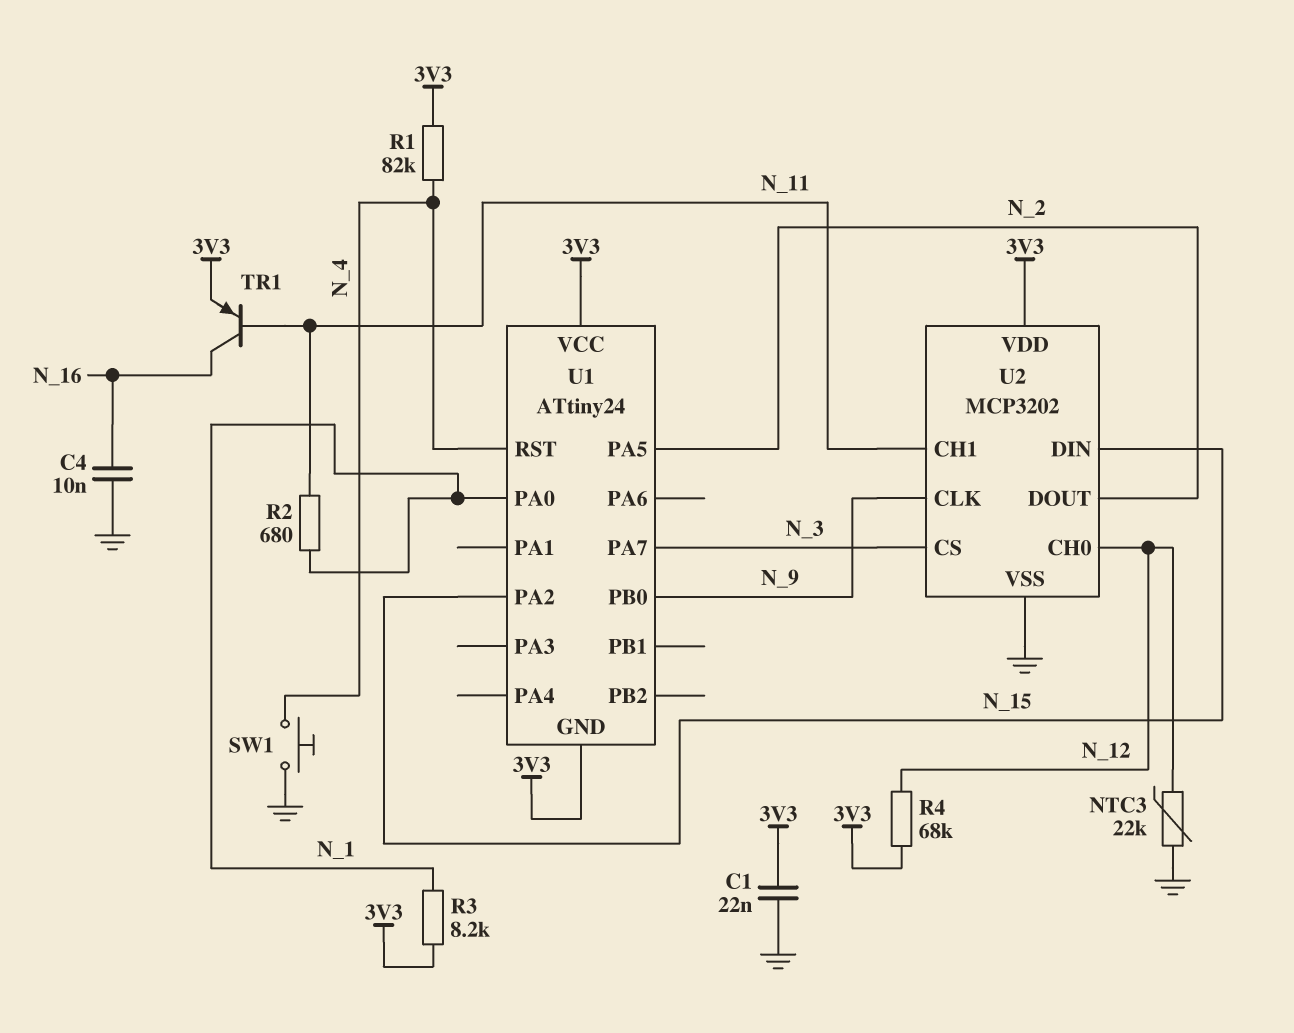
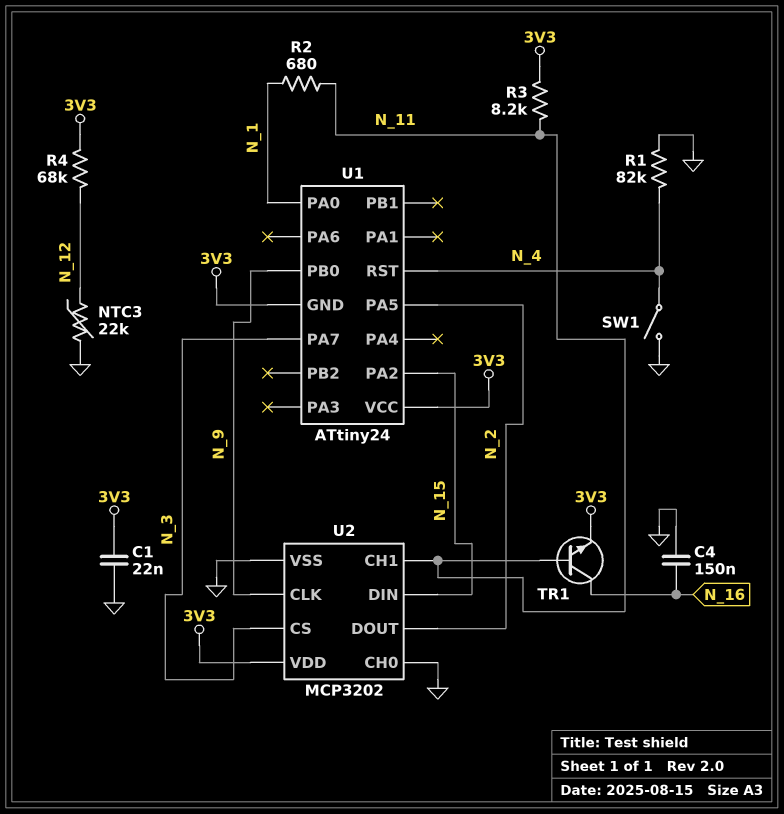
C4: 10nF (GND, N_16) -> 150nF (GND, N_16)
R1: 82k (3V3, N_4) -> 82k (GND, N_4)
R3: 8.2k (3V3, N_1) -> 8.2k (3V3, N_11)
SW1: button (GND, N_4) -> switch (GND, N_4)
TR1: PNP (B N_11, C N_16, E 3V3) -> NPN (B N_11, C N_16, E 3V3)
U2 pin CH0: N_12 -> GND

